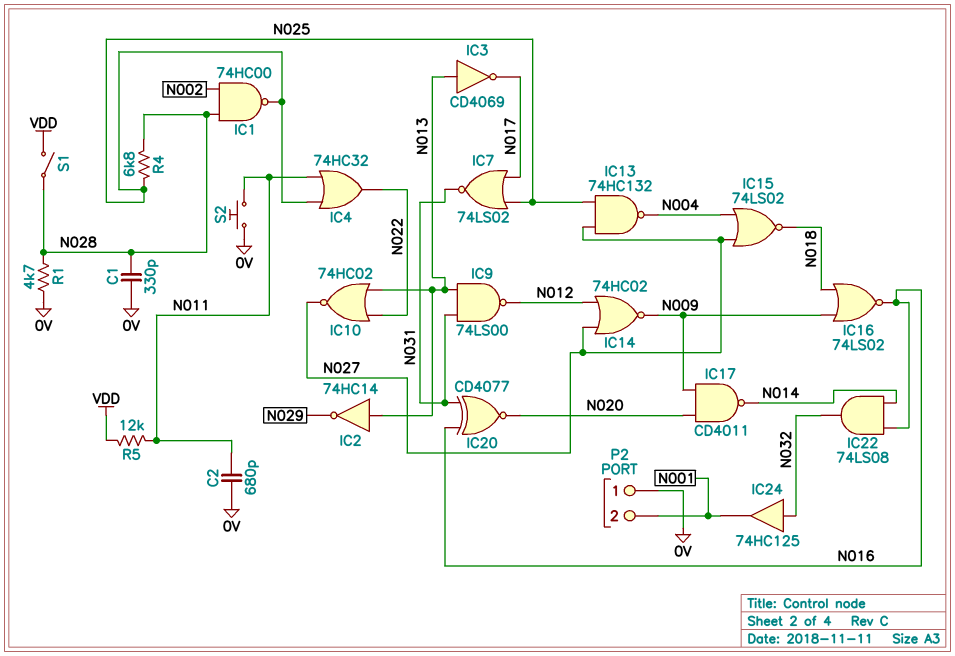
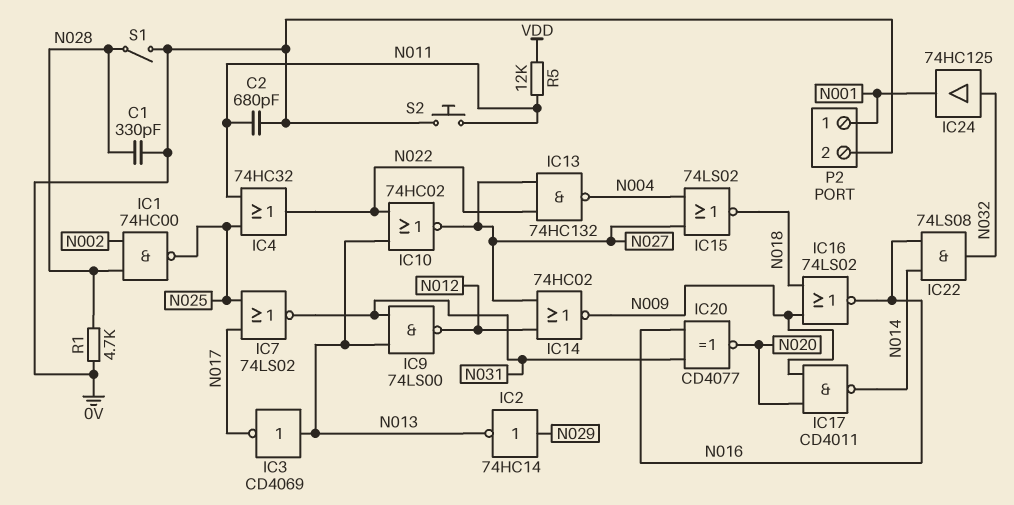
IC2: NOT 74HC14 (in N013, out N029) -> NOT 74HC14 (in N029, out N013)
IC13: NAND 74HC132 (in N025, in N027, out N004) -> NAND 74HC132 (in N022, in N027, out N004)
P2 pin 1: 0V -> N001
P2 pin 2: N001 -> 0V
R4: 6.8k (N025, N028) -> none
S1: switch (N028, VDD) -> switch (0V, N028)

